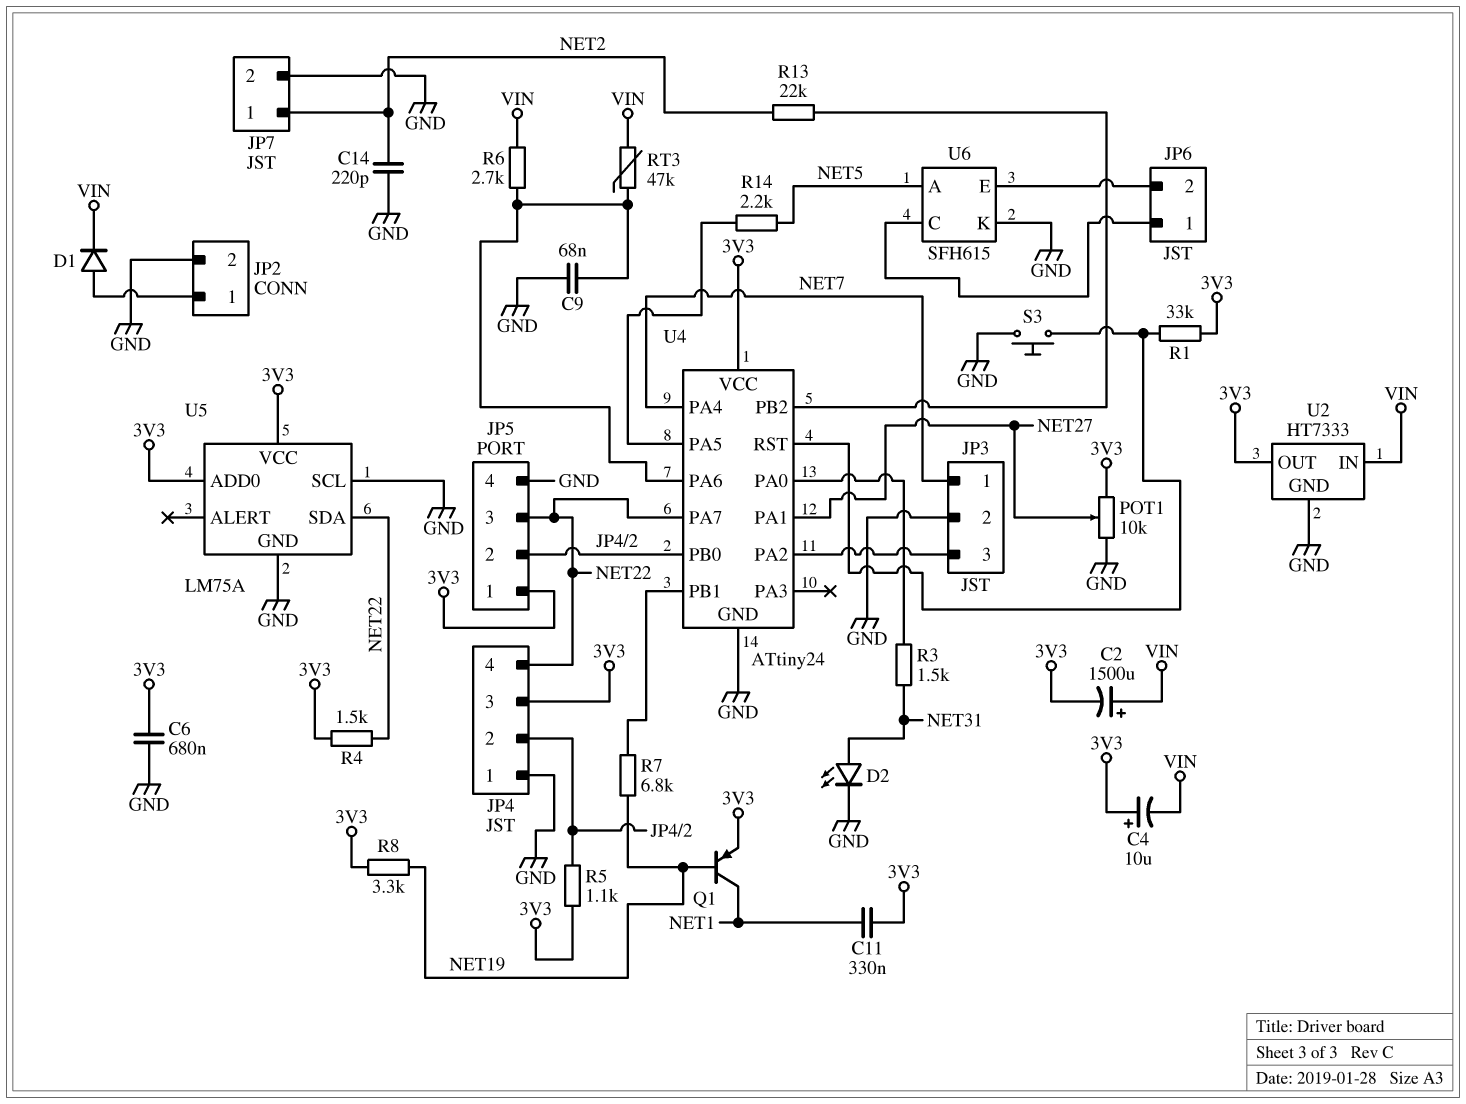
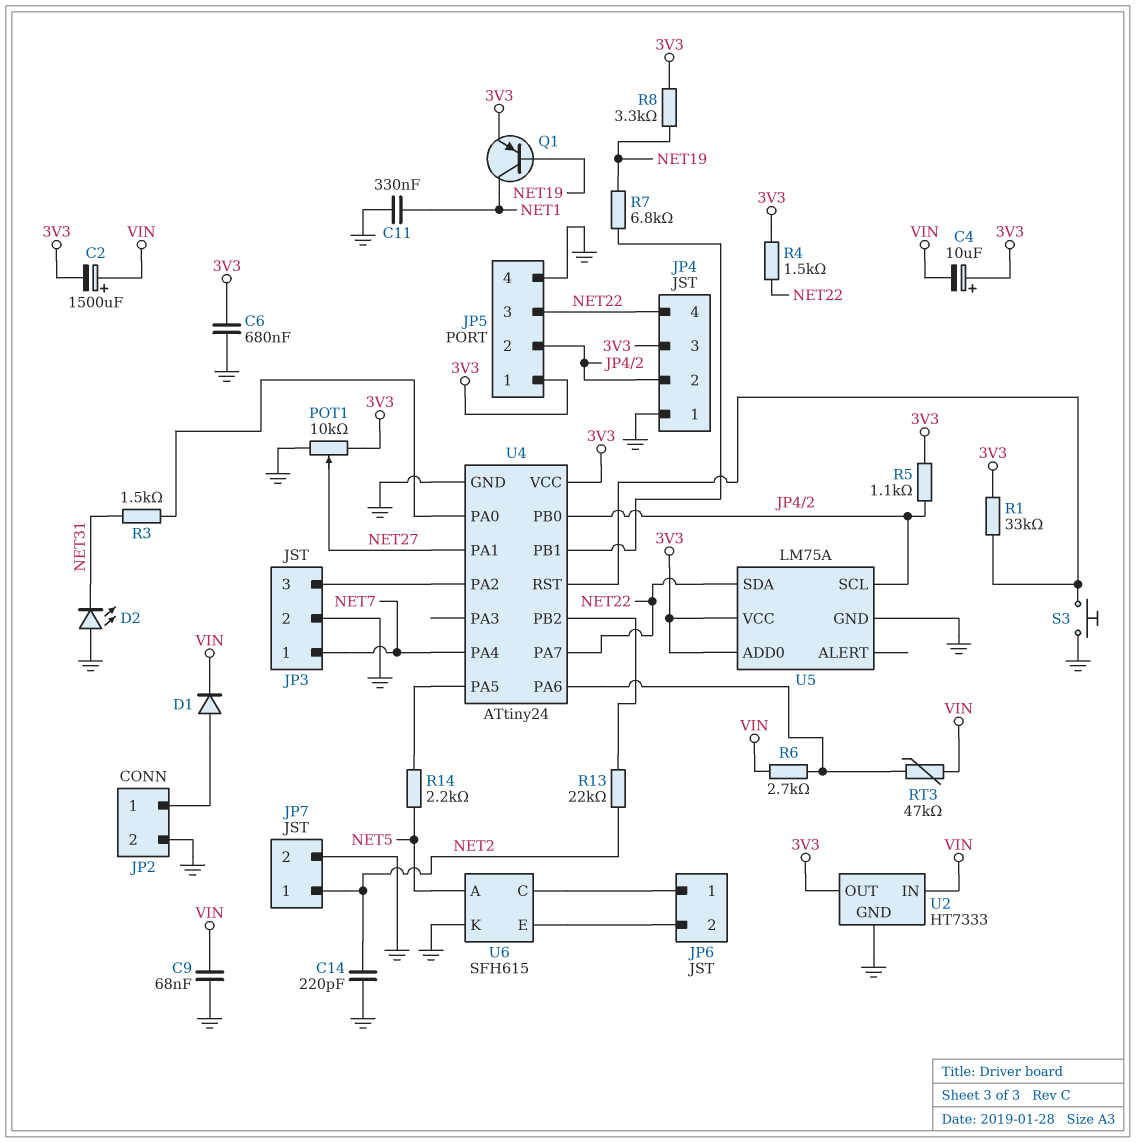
C9: 68nF (GND, U4/PA6) -> 68nF (GND, VIN)
C11: 330nF (3V3, NET1) -> 330nF (GND, NET1)
D2: LED (A NET31, K GND) -> LED (A GND, K NET31)
U5 pin SCL: GND -> JP4/2

